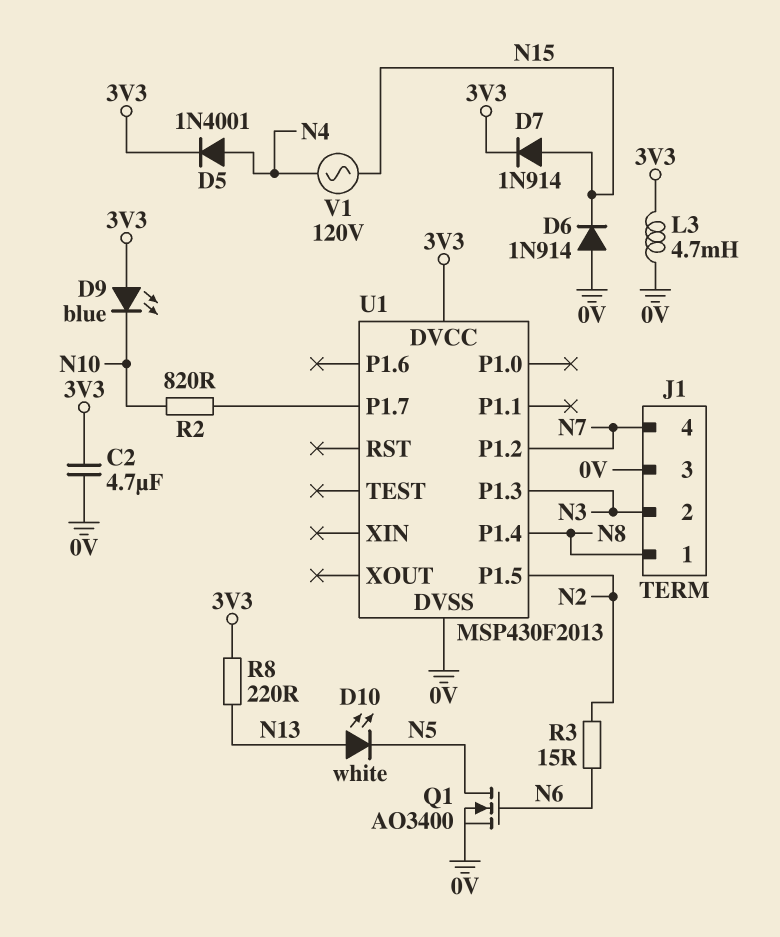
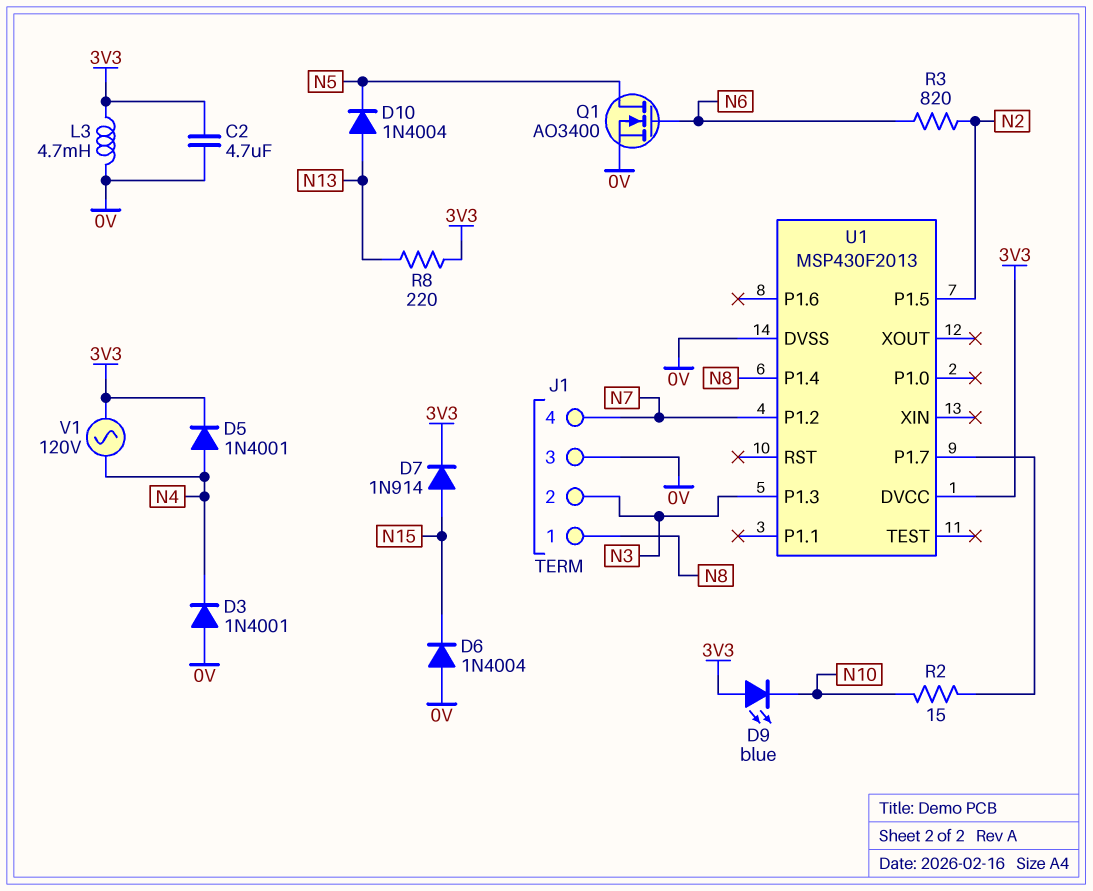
D3: none -> diode 1N4001 (A 0V, K N4)
D6: diode 1N914 (A 0V, K N15) -> diode 1N4004 (A 0V, K N15)
D10: LED white (A N13, K N5) -> diode 1N4004 (A N13, K N5)
R2: 820 (N10, U1/P1.7) -> 15 (N10, U1/P1.7)
R3: 15 (N2, N6) -> 820 (N2, N6)
V1: AC 120V (N4, N15) -> AC 120V (3V3, N4)

